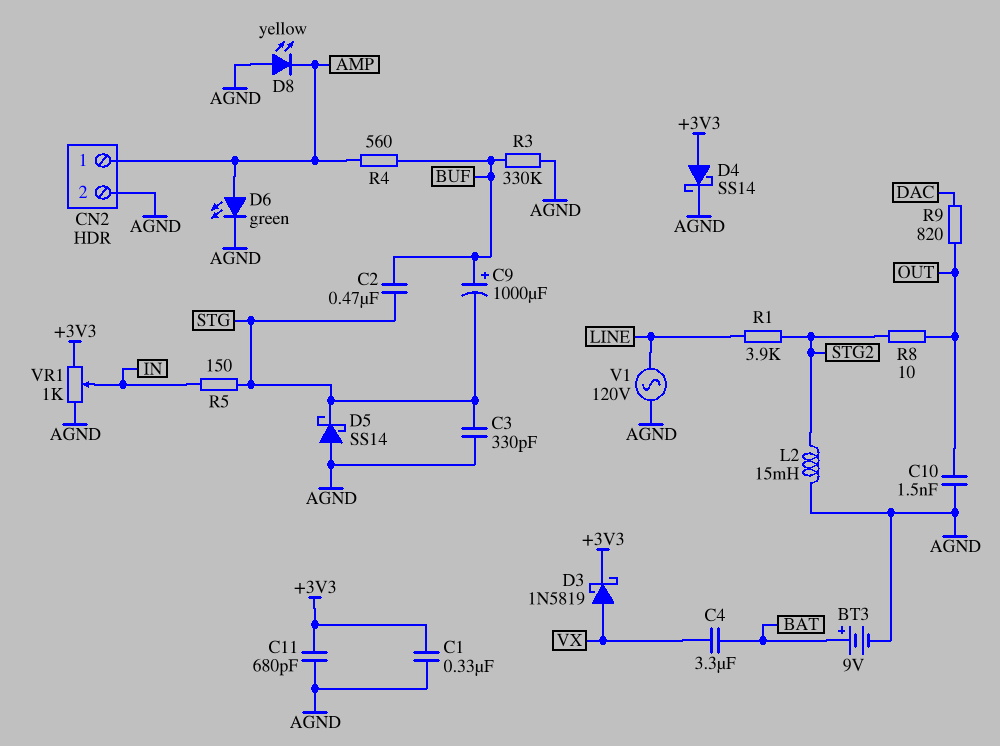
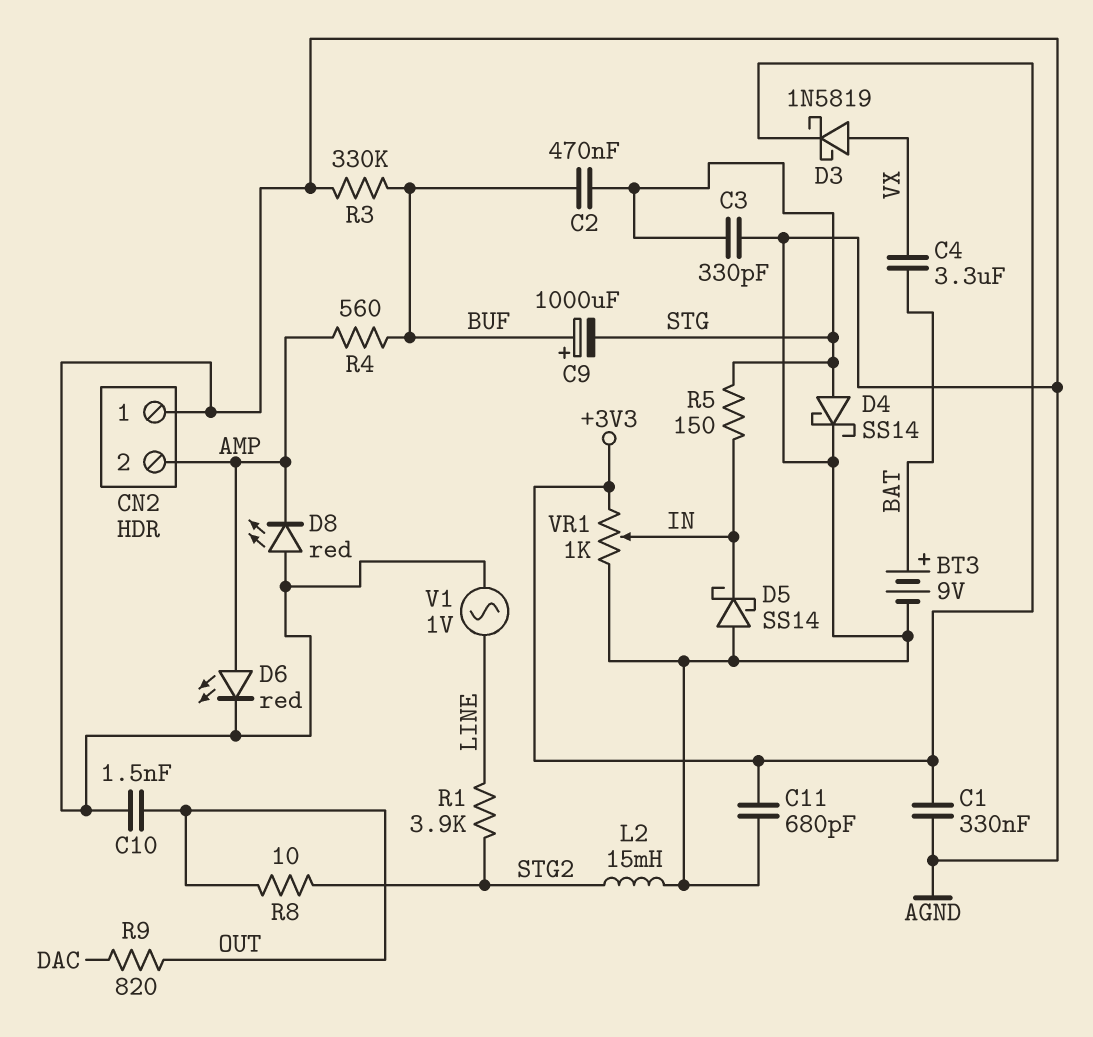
CN2 pin 1: AMP -> AGND
CN2 pin 2: AGND -> AMP
D4: schottky SS14 (A +3V3, K AGND) -> schottky SS14 (A STG, K AGND)
D5: schottky SS14 (A AGND, K STG) -> schottky SS14 (A AGND, K IN)
D6: LED green (A AMP, K AGND) -> LED red (A AMP, K AGND)
D8: LED yellow (A AGND, K AMP) -> LED red (A AGND, K AMP)
V1: AC 120V (AGND, LINE) -> AC 1V (AGND, LINE)

